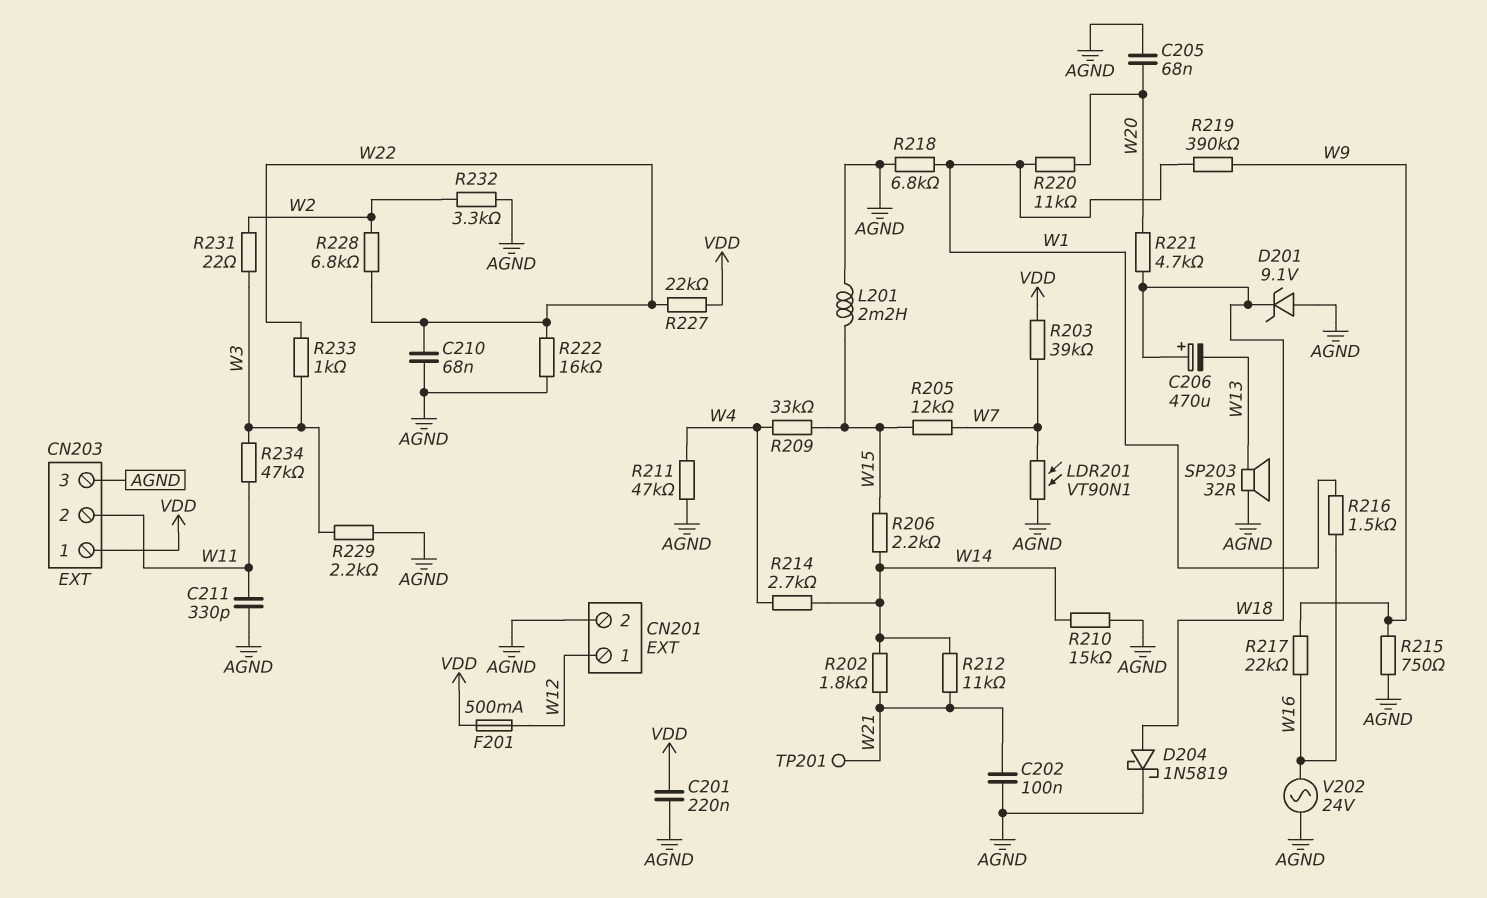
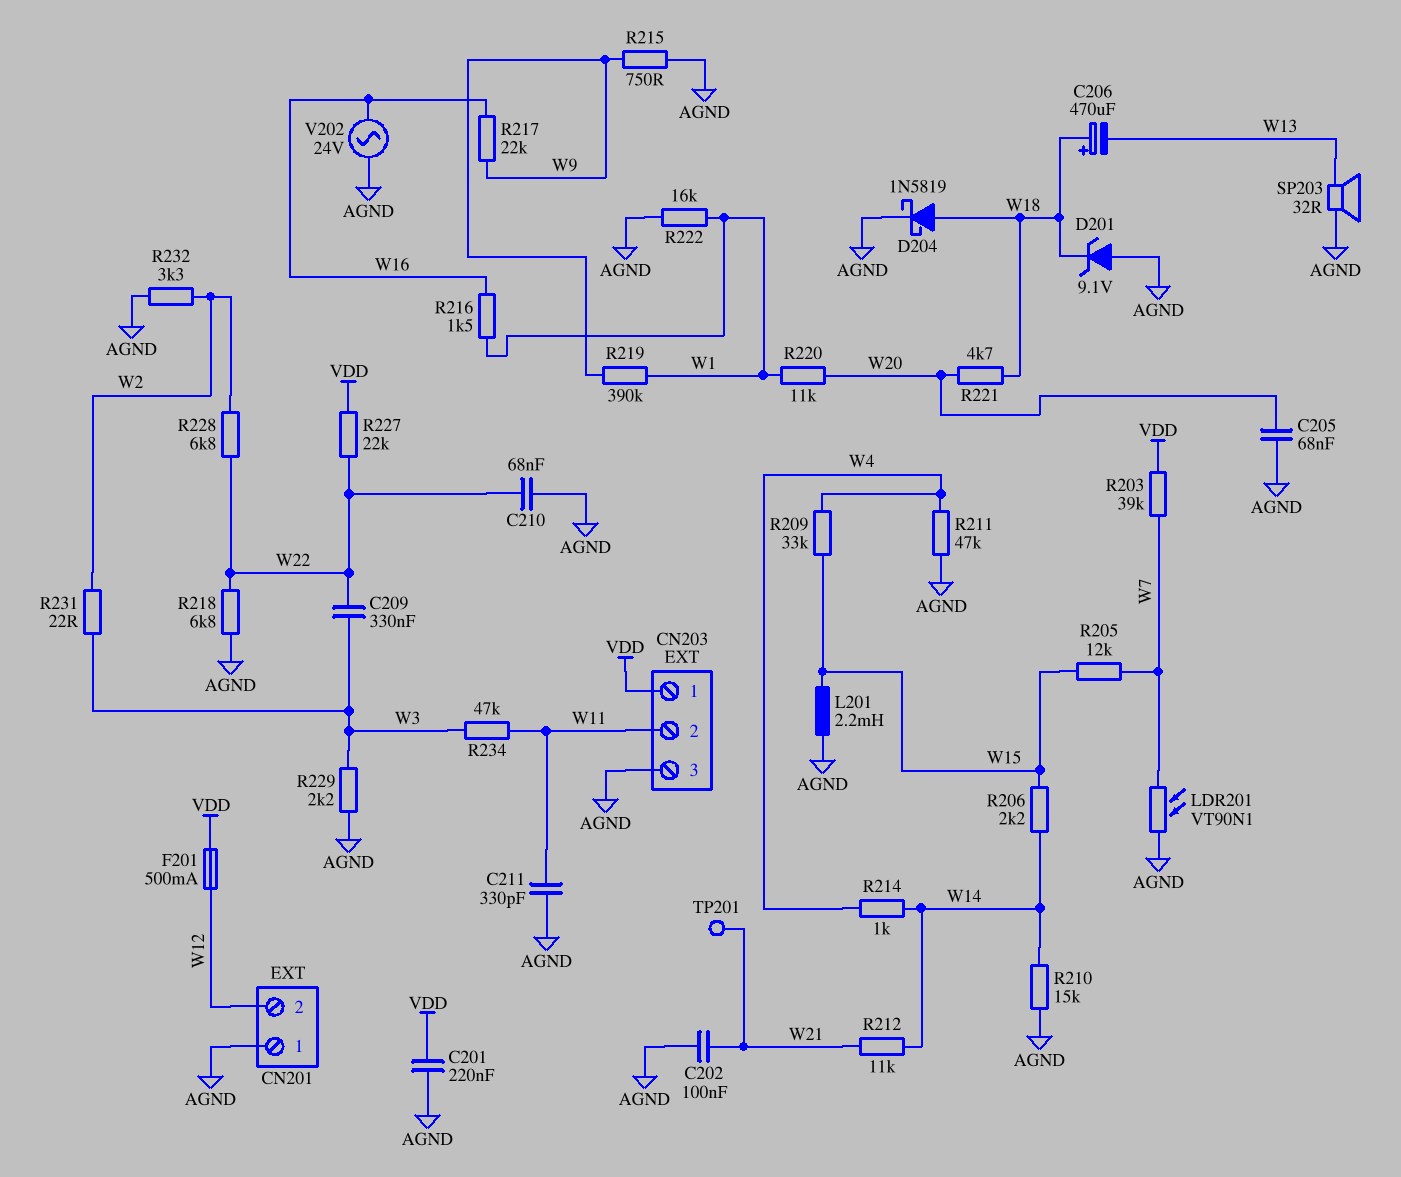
C209: none -> 330nF (W3, W22)
CN201 pin 1: W12 -> AGND
CN201 pin 2: AGND -> W12
R202: 1.8k (W14, W21) -> none
R214: 2.7k (W4, W14) -> 1k (W4, W14)
R218: 6.8k (AGND, W1) -> 6.8k (AGND, W22)
R222: 16k (AGND, W22) -> 16k (AGND, W1)
R233: 1k (W3, W22) -> none

